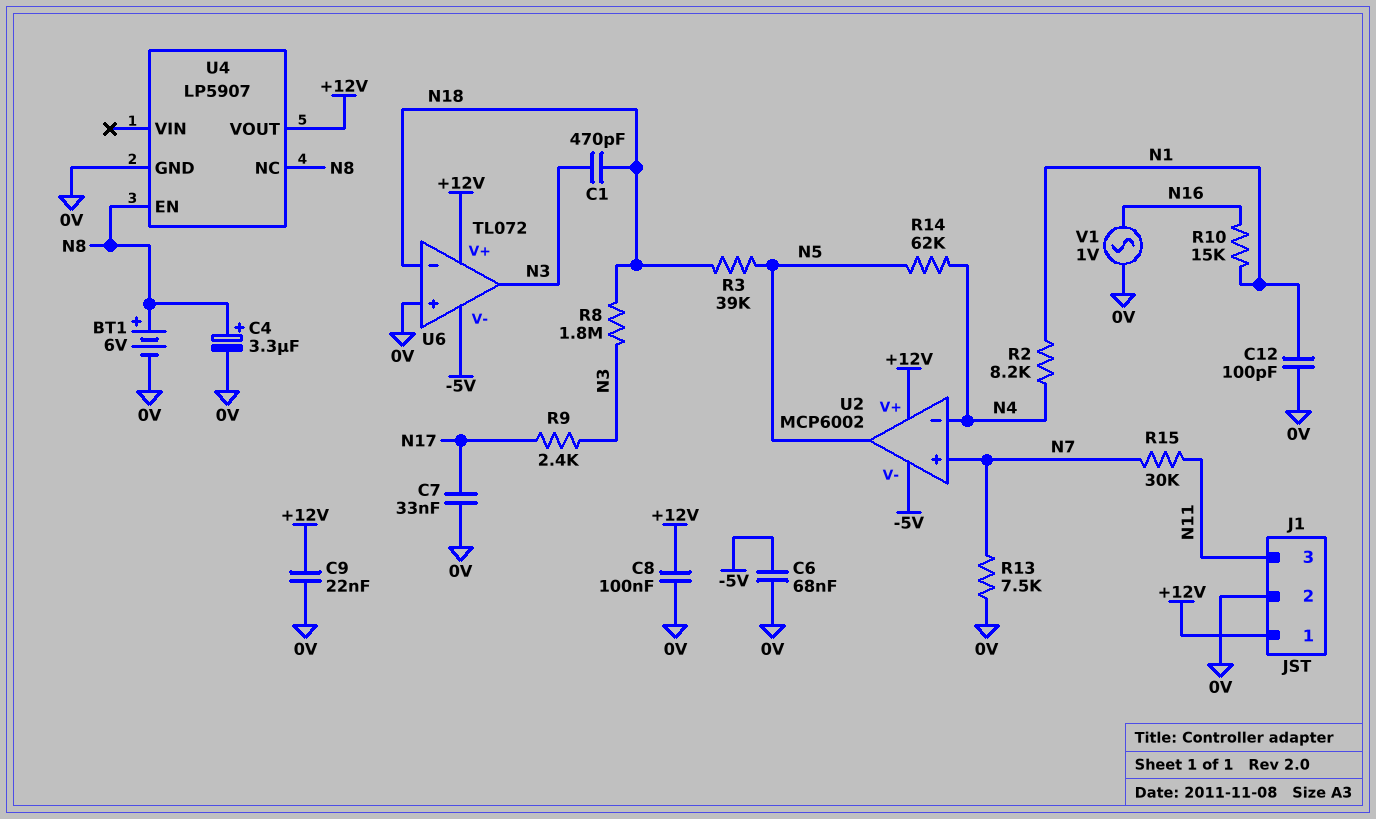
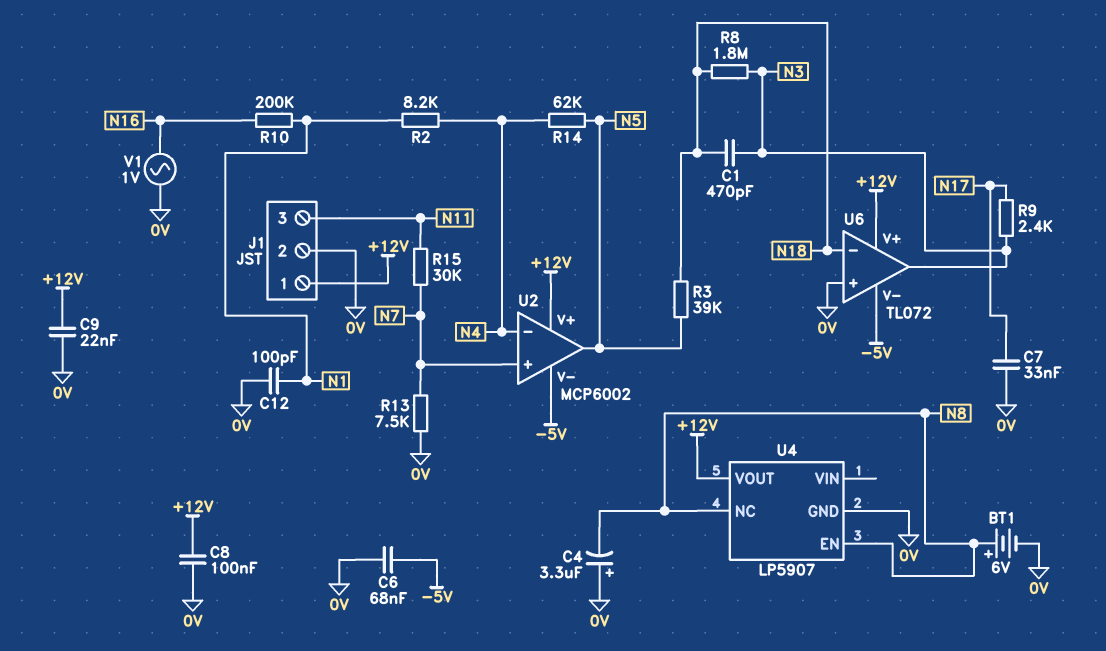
C4: 3.3uF (plus N8, minus 0V) -> 3.3uF (plus 0V, minus N8)
R10: 15k (N1, N16) -> 200k (N1, N16)

